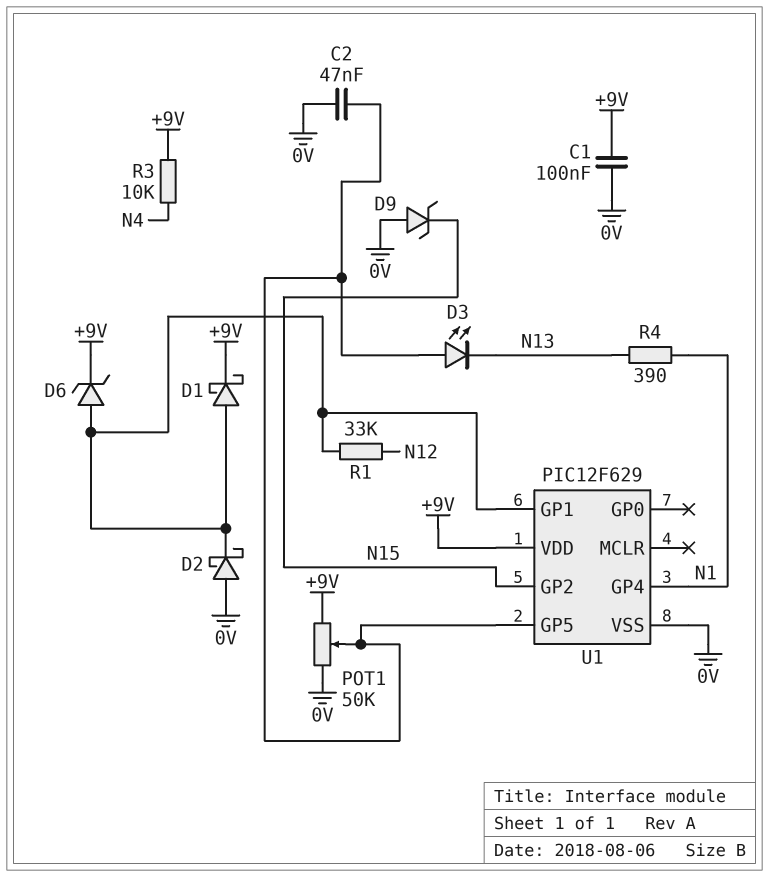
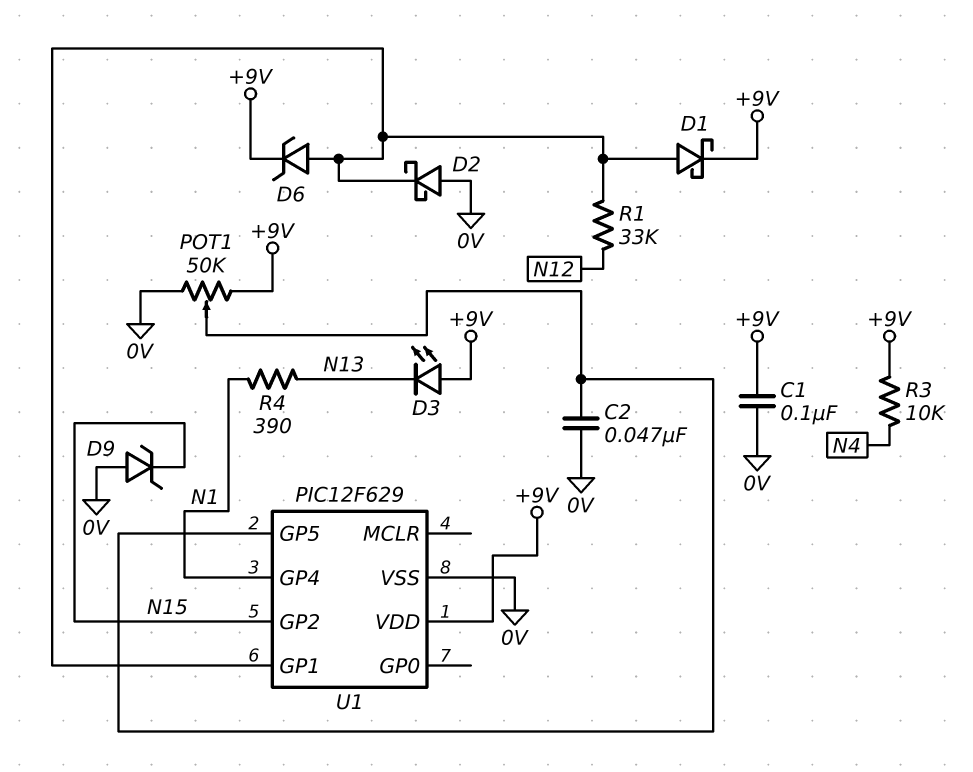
D3: LED (A U1/GP5, K N13) -> LED (A +9V, K N13)

